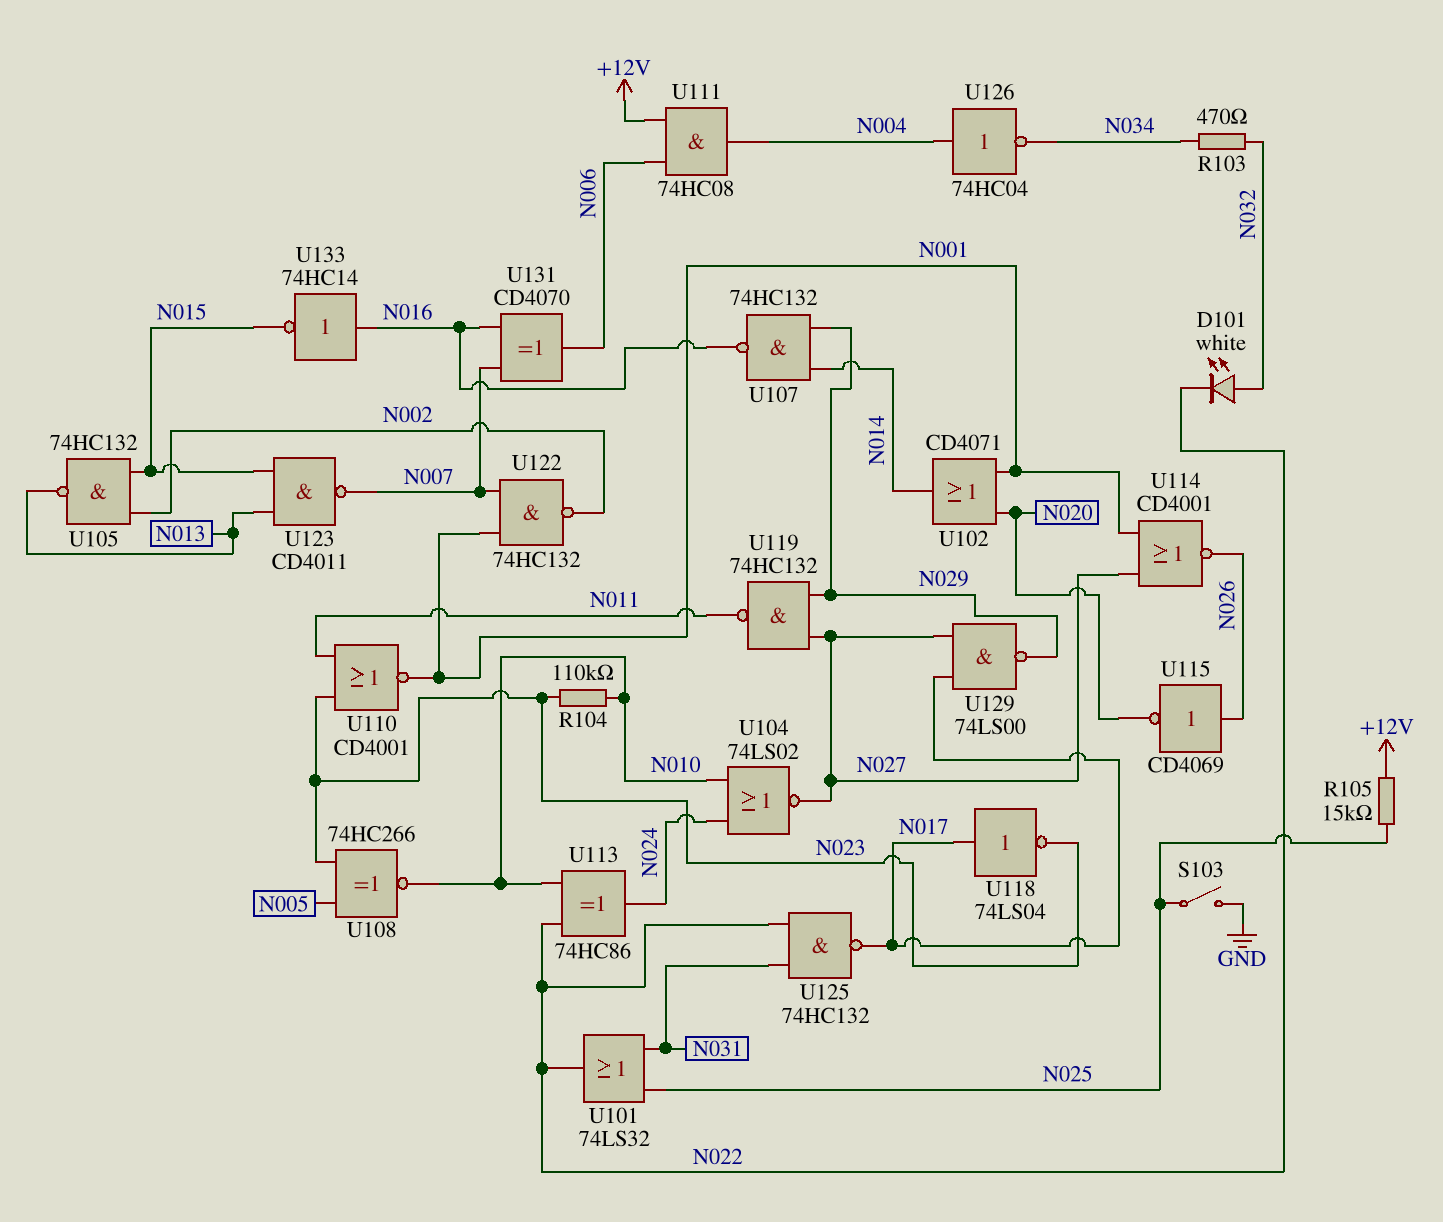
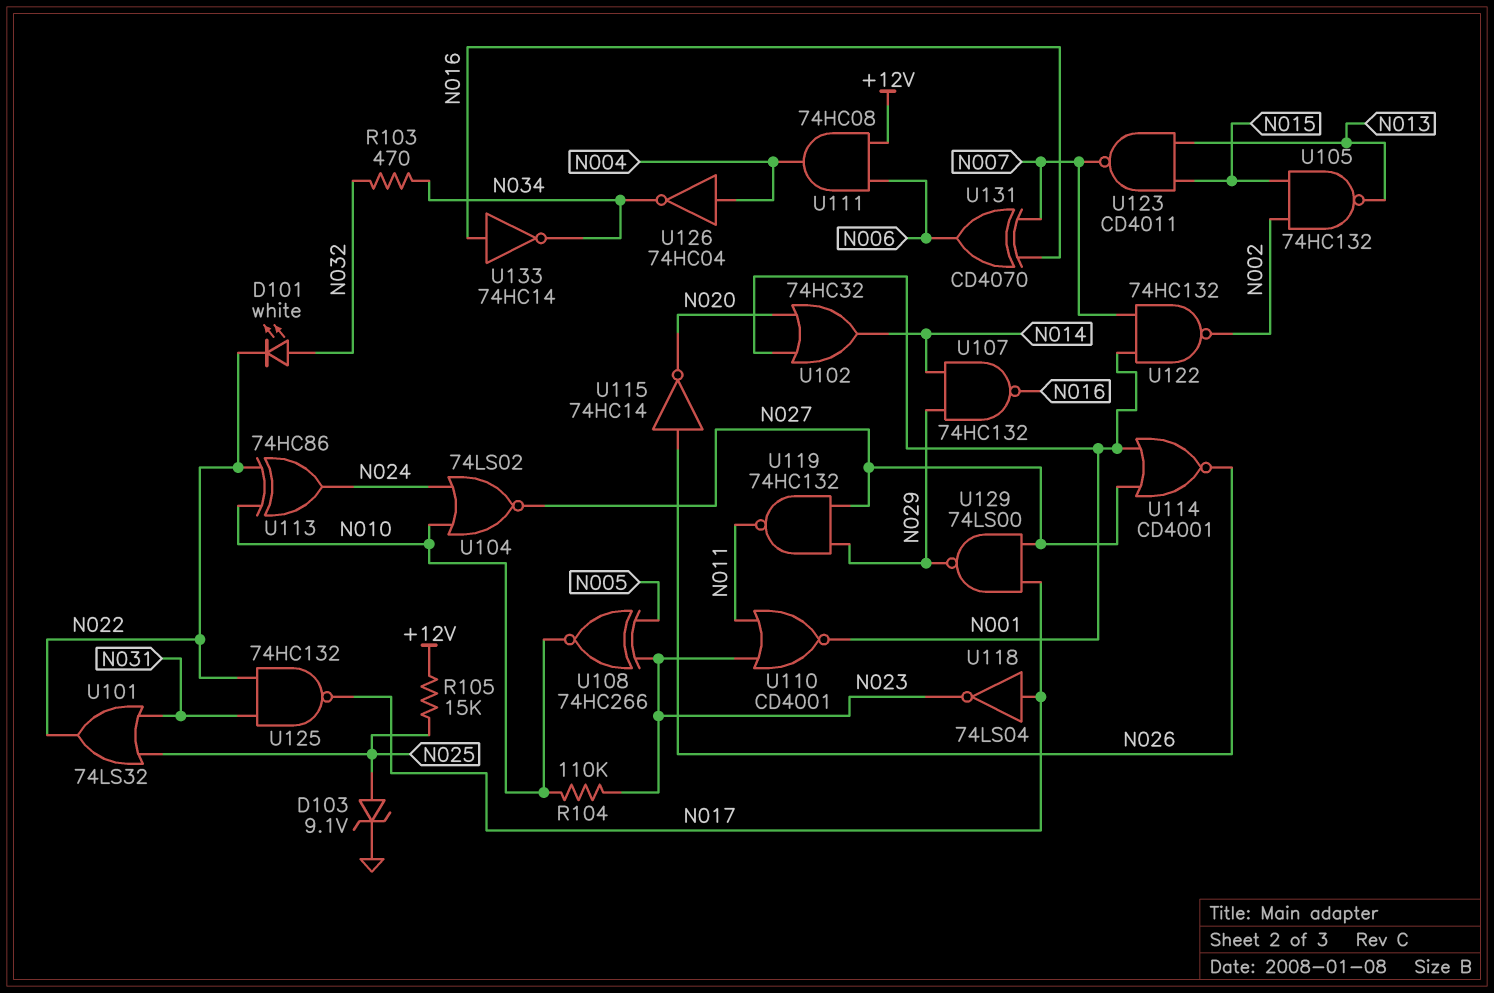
D103: none -> zener 9.1V (A N025, K GND)
S103: switch (GND, N025) -> none
U102: OR CD4071 (in N001, in N020, out N014) -> OR 74HC32 (in N001, in N020, out N014)
U115: NOT CD4069 (in N026, out N020) -> NOT 74HC14 (in N026, out N020)
U133: NOT 74HC14 (in N016, out N015) -> NOT 74HC14 (in N016, out N034)

